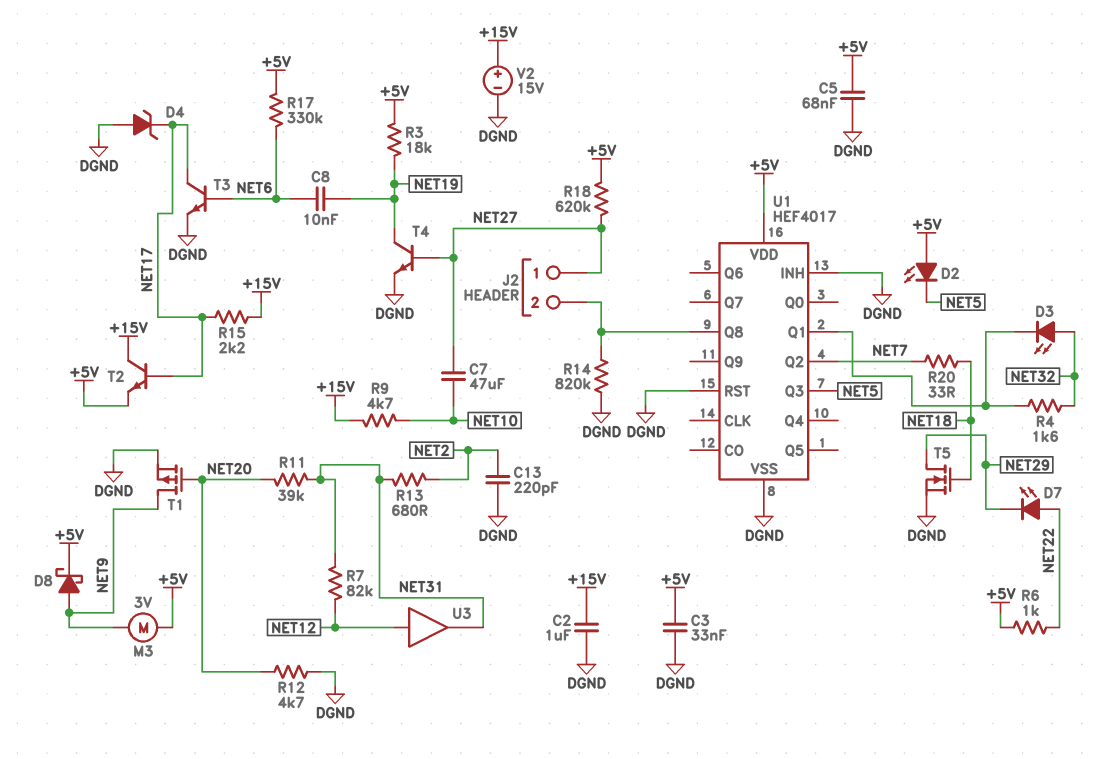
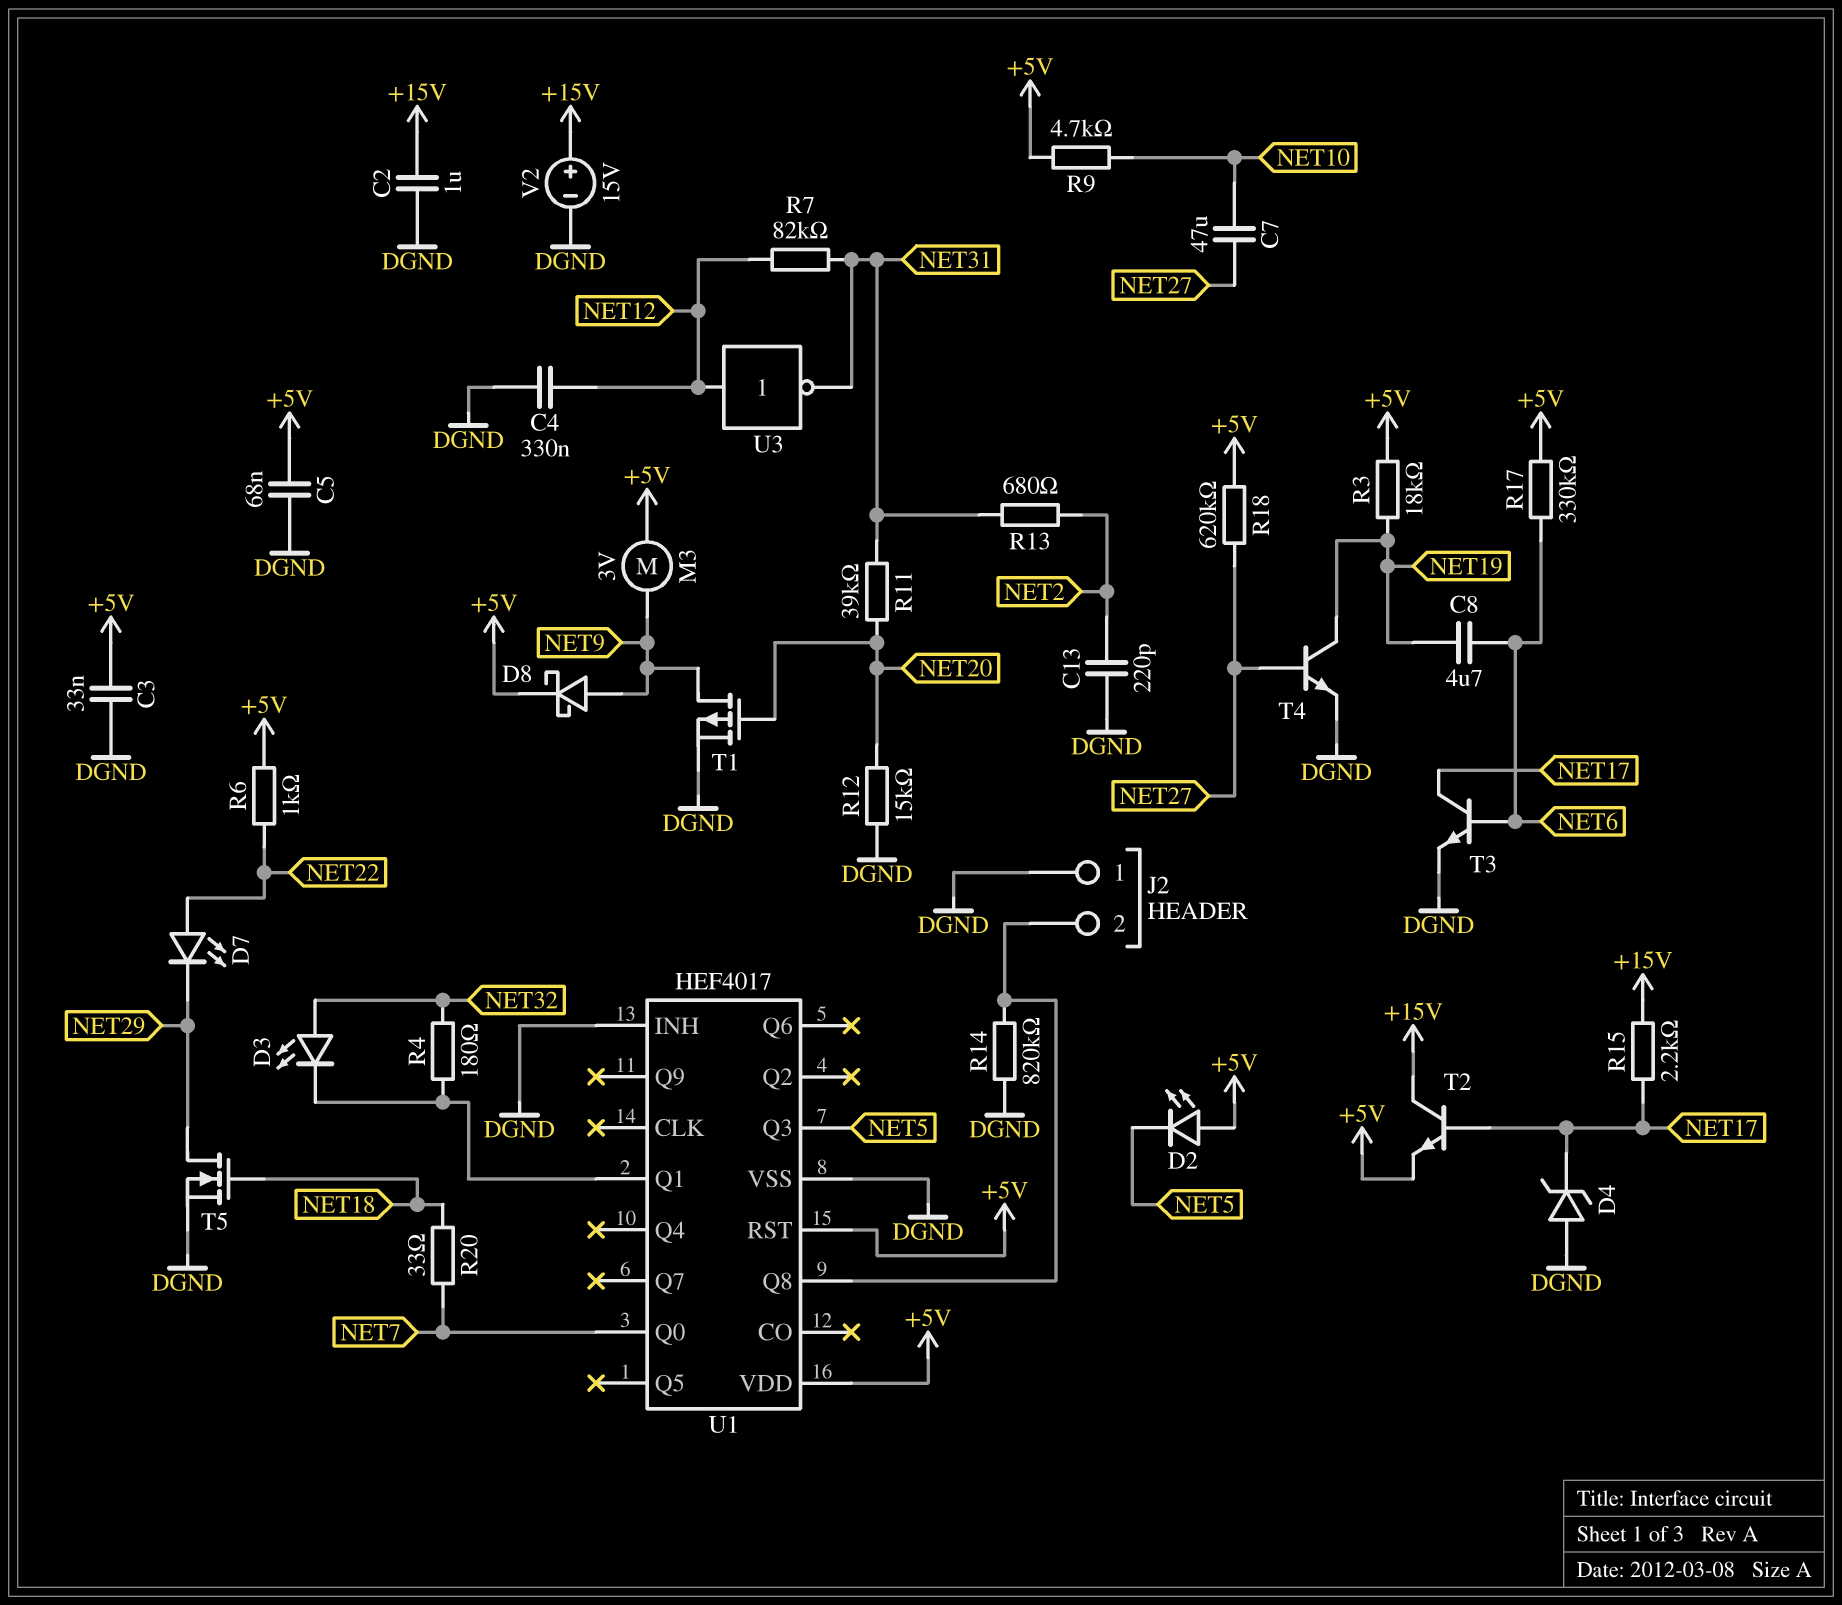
C4: none -> 330nF (DGND, NET12)
C8: 10nF (NET6, NET19) -> 4.7uF (NET6, NET19)
J2 pin 1: NET27 -> DGND
R4: 1.6k (NET32, U1/Q1) -> 180 (NET32, U1/Q1)
R9: 4.7k (+15V, NET10) -> 4.7k (+5V, NET10)
R12: 4.7k (DGND, NET20) -> 15k (DGND, NET20)
U1 pin Q0: none -> NET7
U1 pin Q2: NET7 -> none
U1 pin RST: DGND -> +5V
U3: buffer (in NET12, out NET31) -> NOT (in NET12, out NET31)

